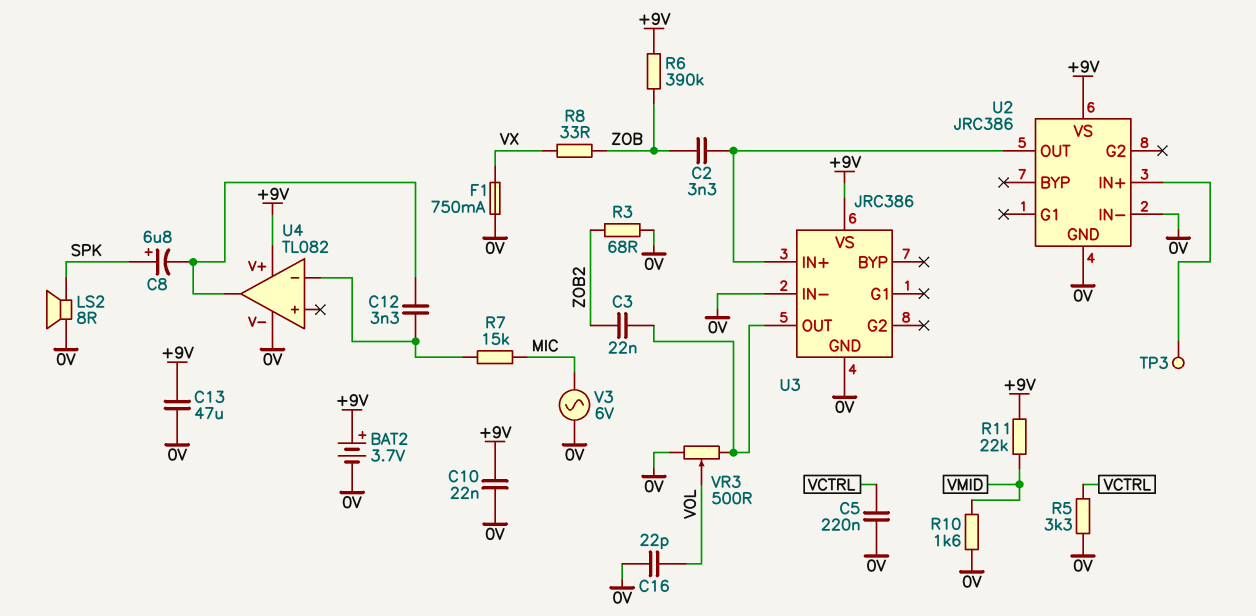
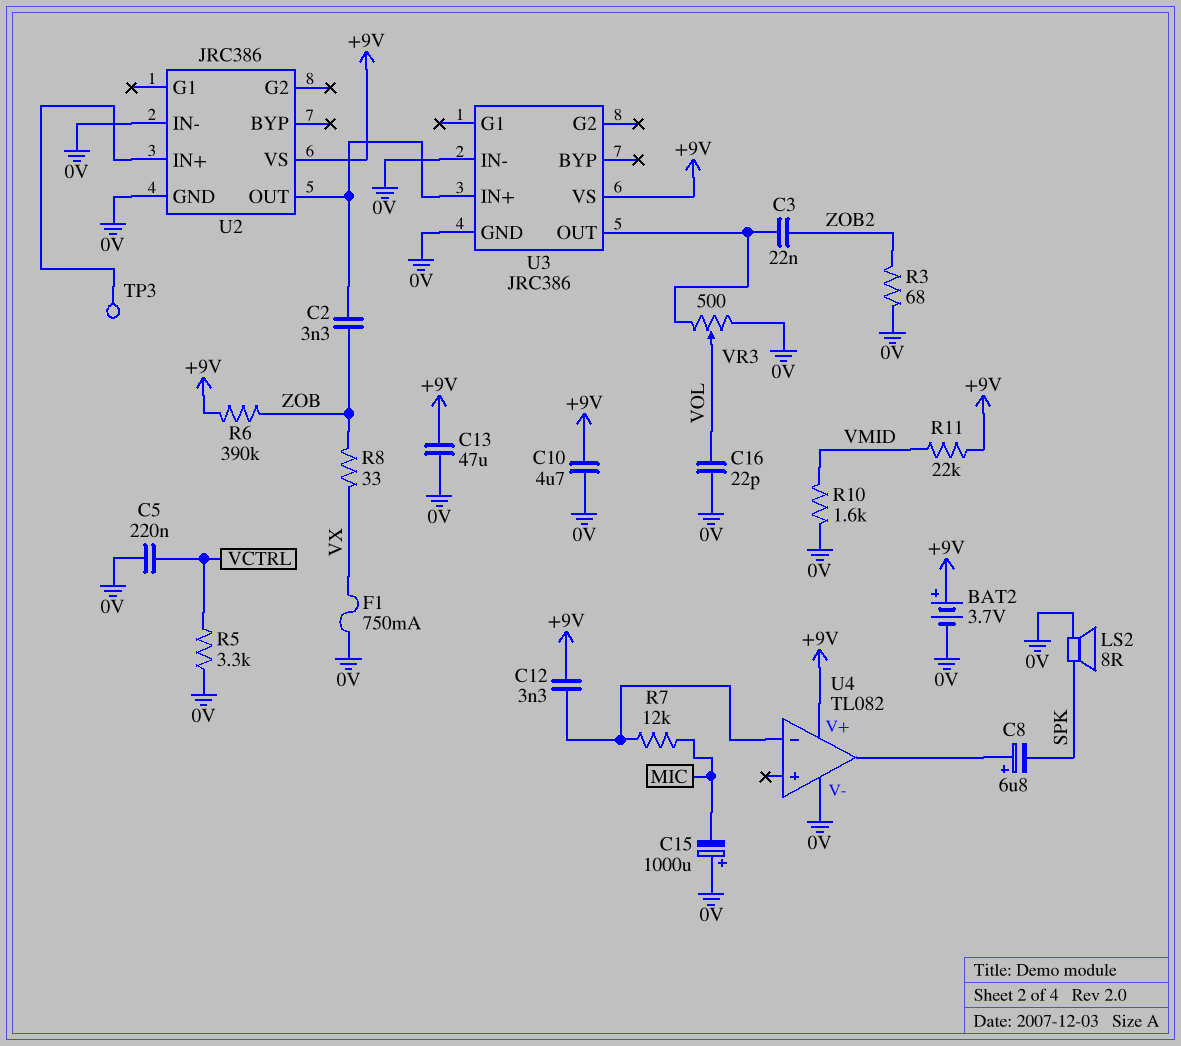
C8: 6.8uF (plus SPK, minus U4/out) -> 6.8uF (plus U4/out, minus SPK)
C10: 22nF (+9V, 0V) -> 4.7uF (+9V, 0V)
C12: 3.3nF (U4/in-, U4/out) -> 3.3nF (+9V, U4/in-)
C15: none -> 1000uF (plus 0V, minus MIC)
R7: 15k (MIC, U4/in-) -> 12k (MIC, U4/in-)
V3: AC 6V (0V, MIC) -> none

